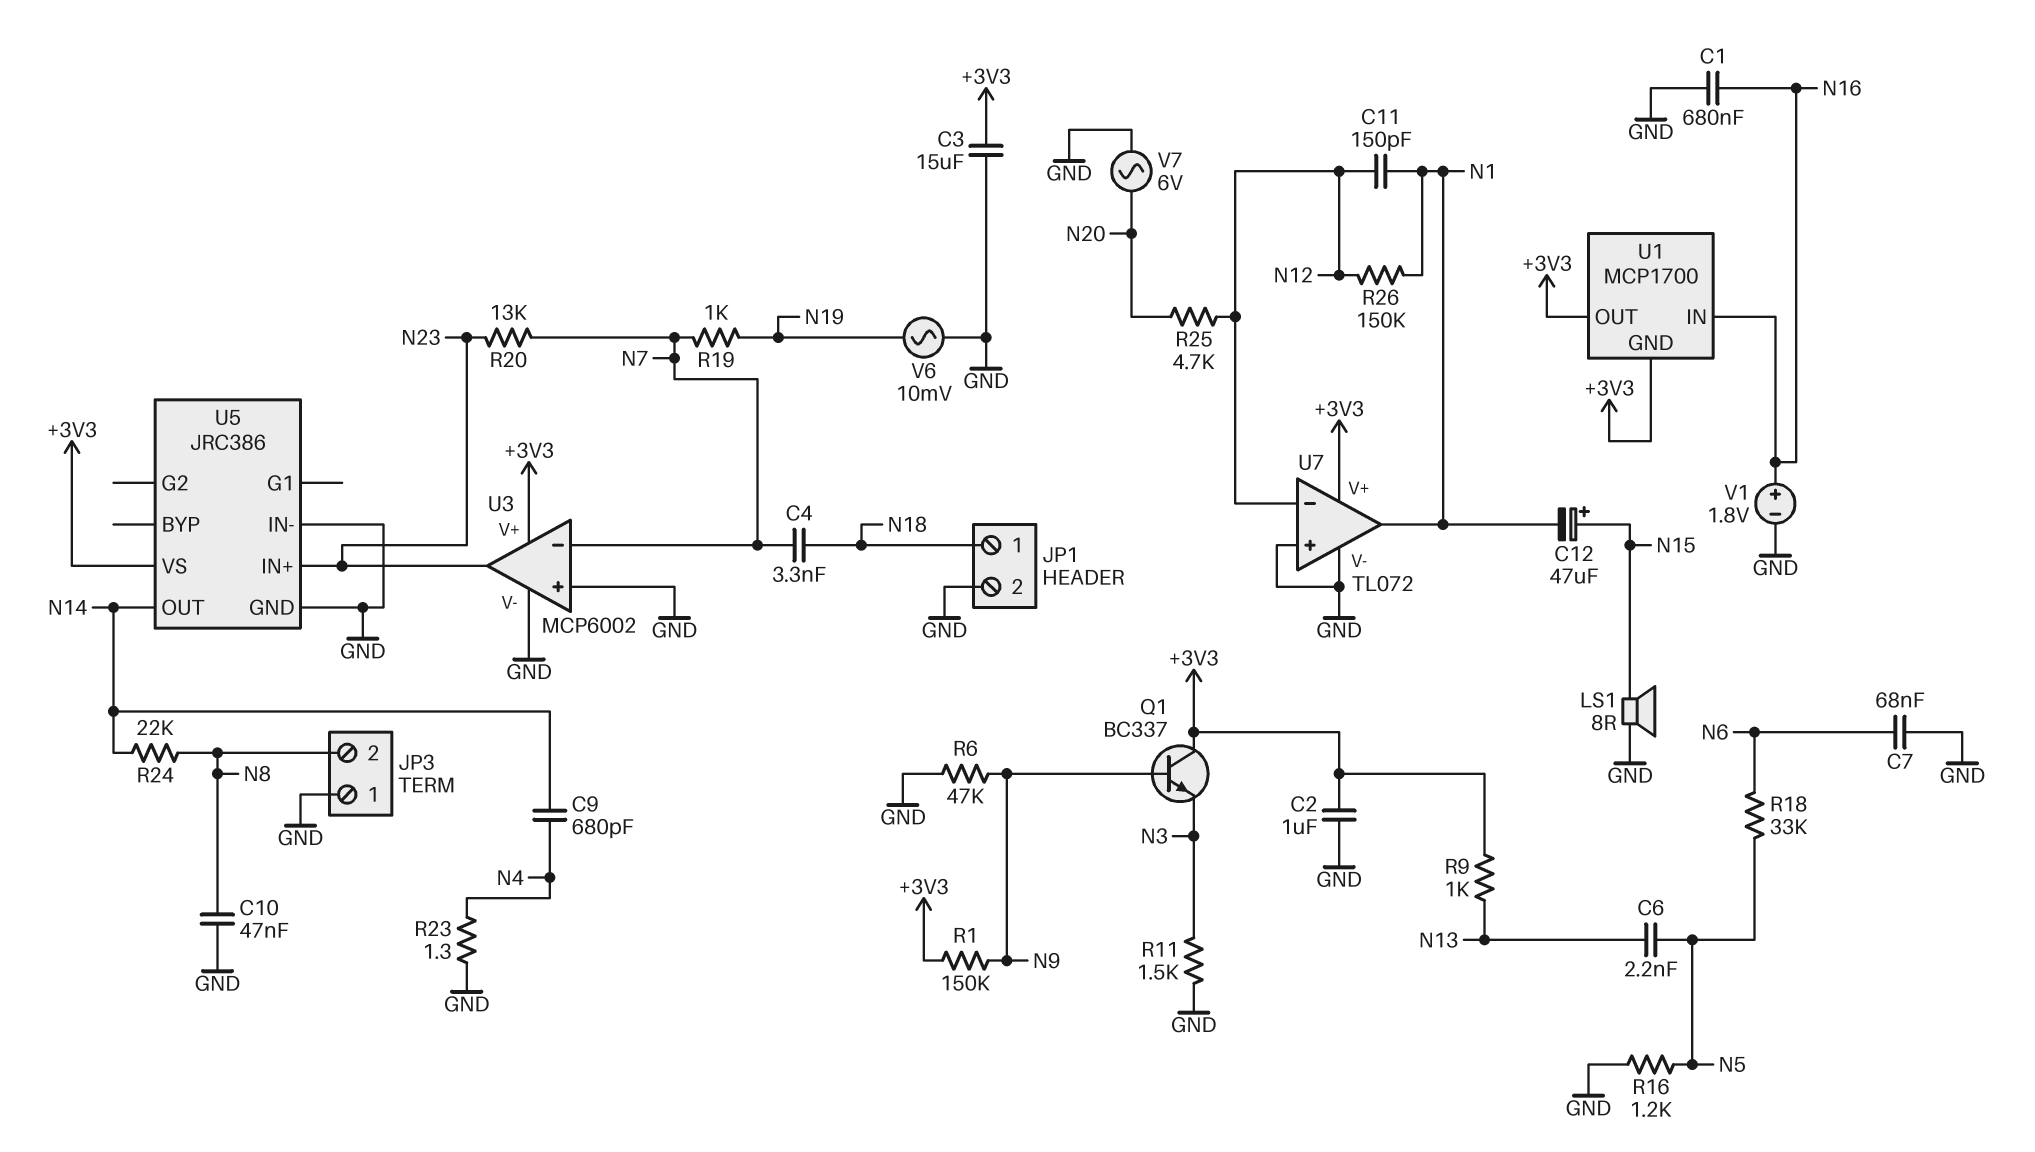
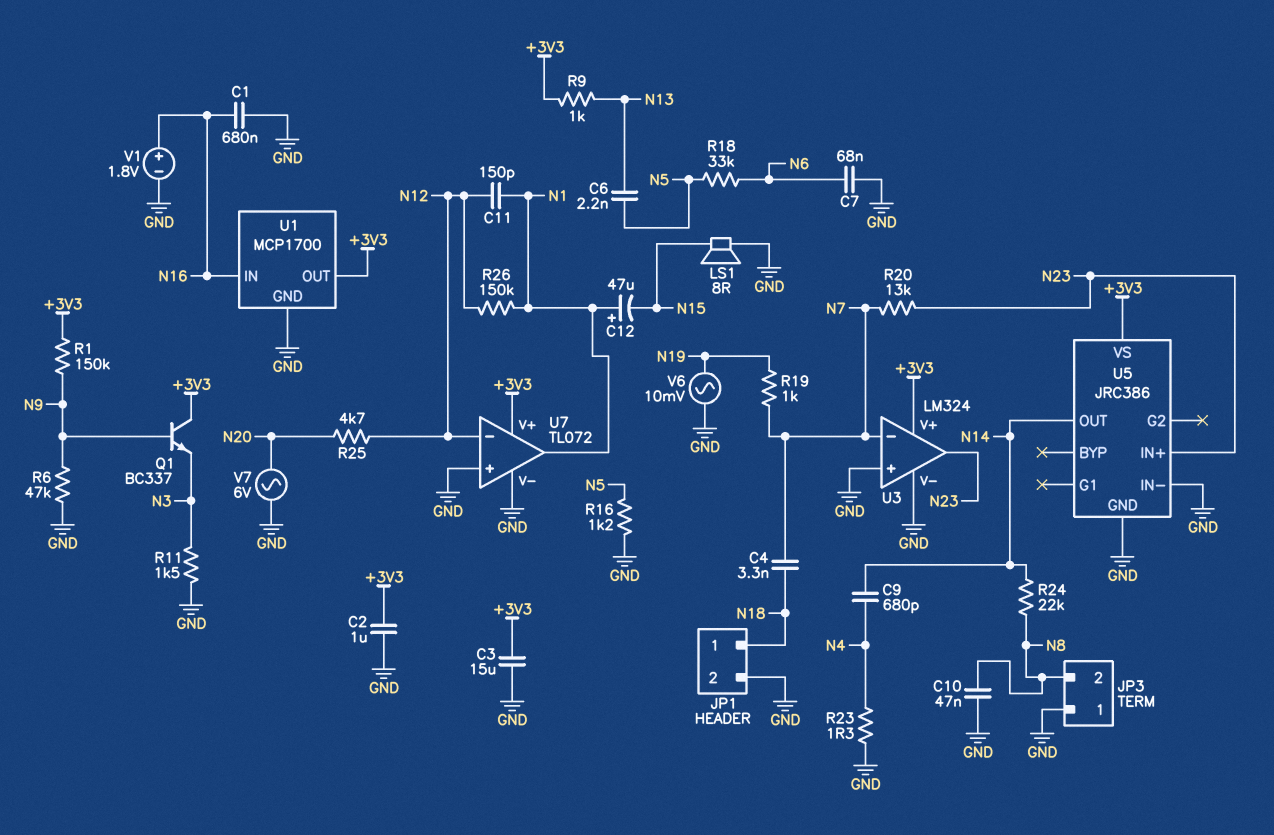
C12: 47uF (plus N15, minus N1) -> 47uF (plus N1, minus N15)
U1 pin GND: +3V3 -> GND
U3: MCP6002 -> LM324

